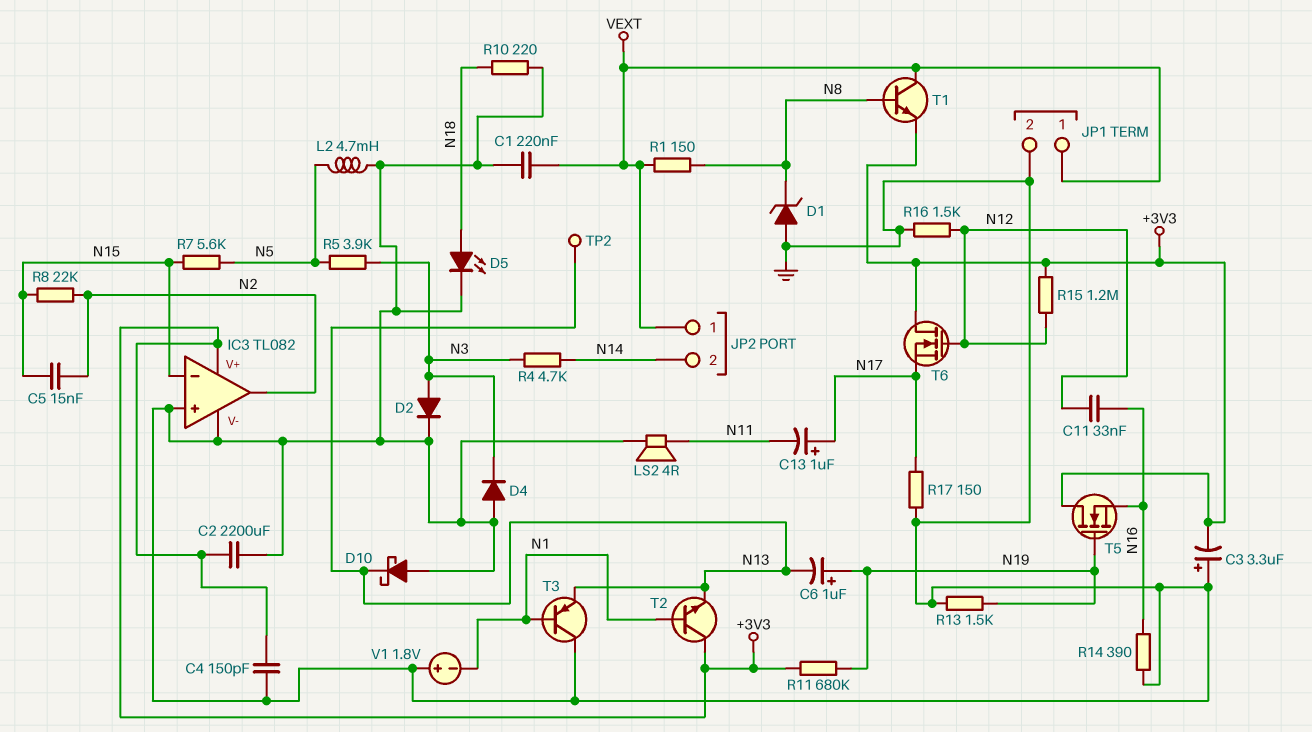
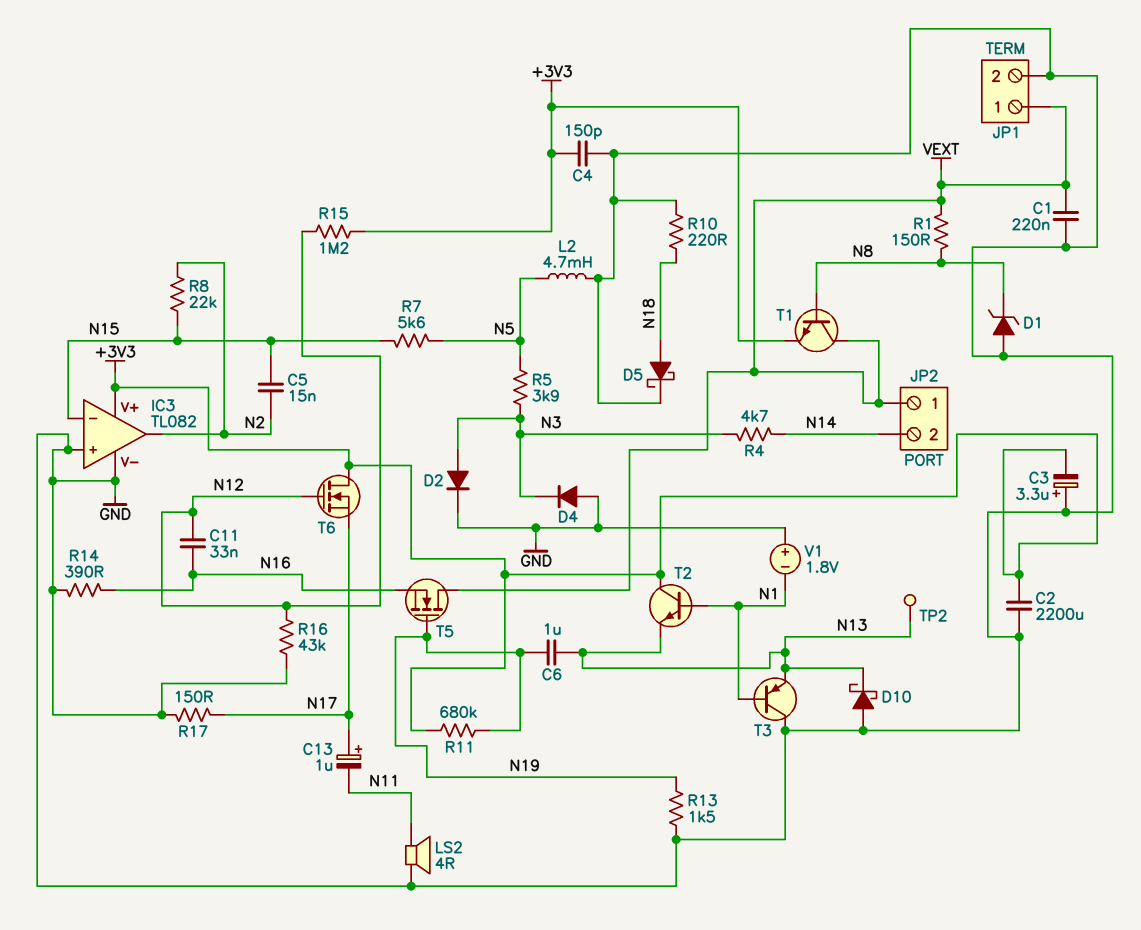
C6: 1uF (plus N19, minus N13) -> 1uF (N13, N19)
D5: LED (A N18, K GND) -> schottky (A N18, K GND)
R16: 1.5k (GND, N12) -> 43k (GND, N12)
T5: NMOS (G N19, D +3V3, S N16) -> NMOS (G N19, D VEXT, S N16)

